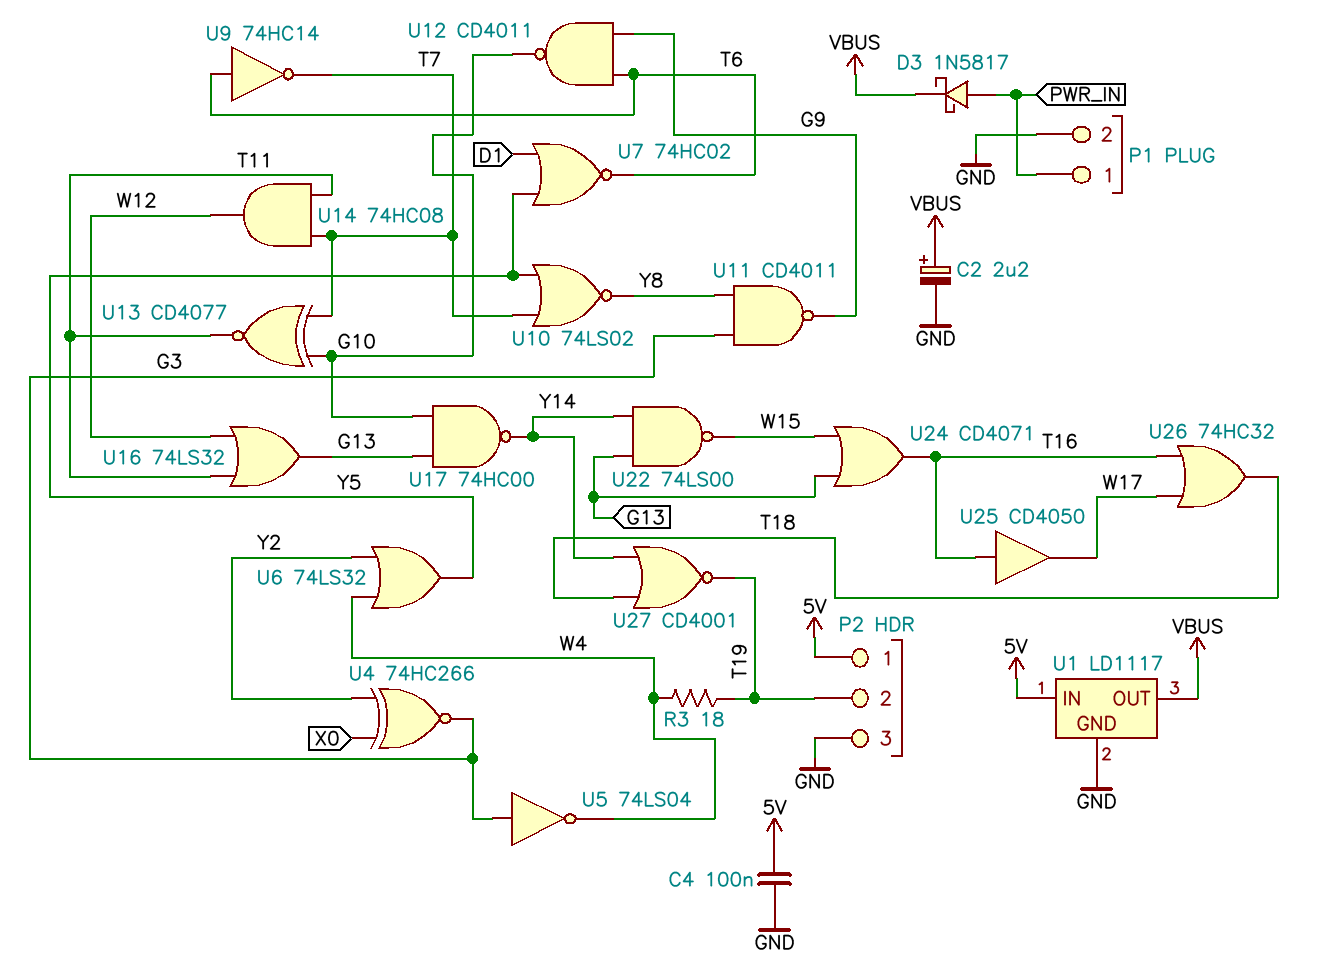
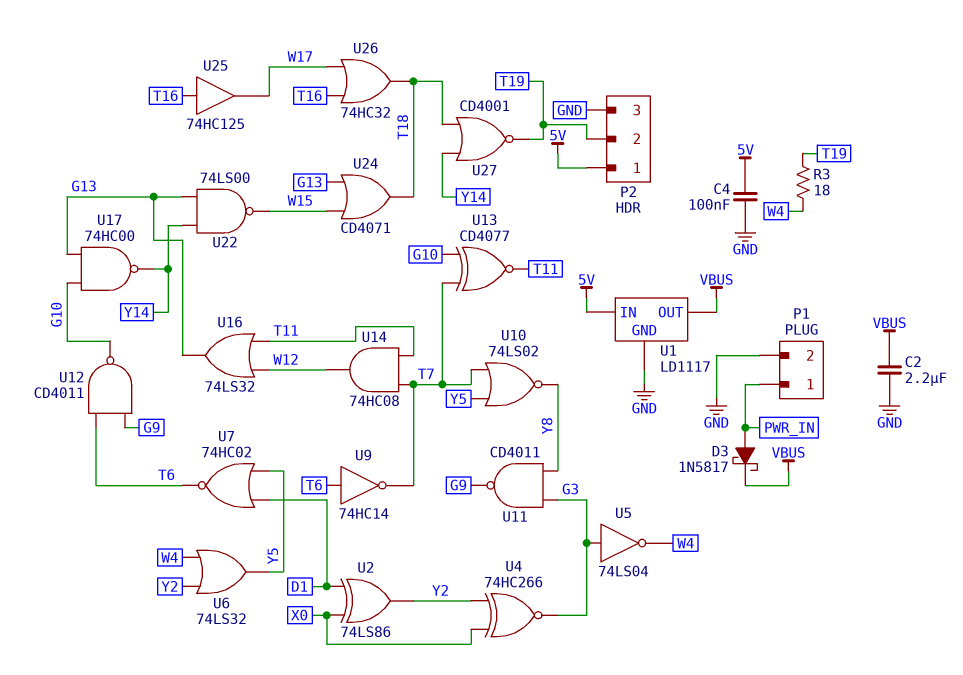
C2: 2.2uF (plus VBUS, minus GND) -> 2.2uF (GND, VBUS)
U2: none -> XOR 74LS86 (in D1, in X0, out Y2)
U24: OR CD4071 (in G13, in W15, out T16) -> OR CD4071 (in G13, in W15, out T18)
U25: buffer CD4050 (in T16, out W17) -> buffer 74HC125 (in T16, out W17)

